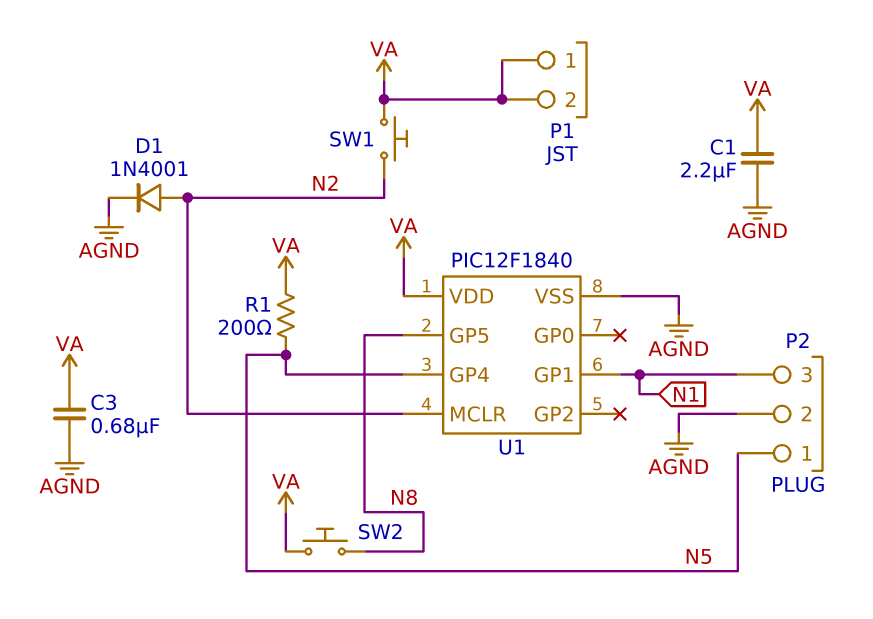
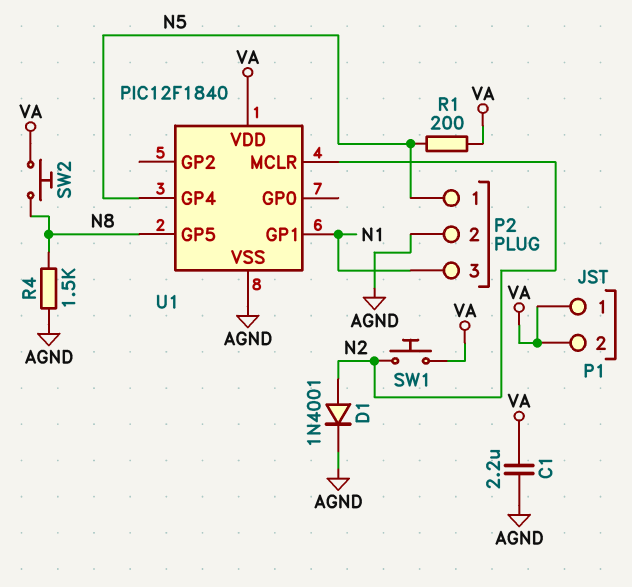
C3: 680nF (AGND, VA) -> none
R4: none -> 1.5k (AGND, N8)

